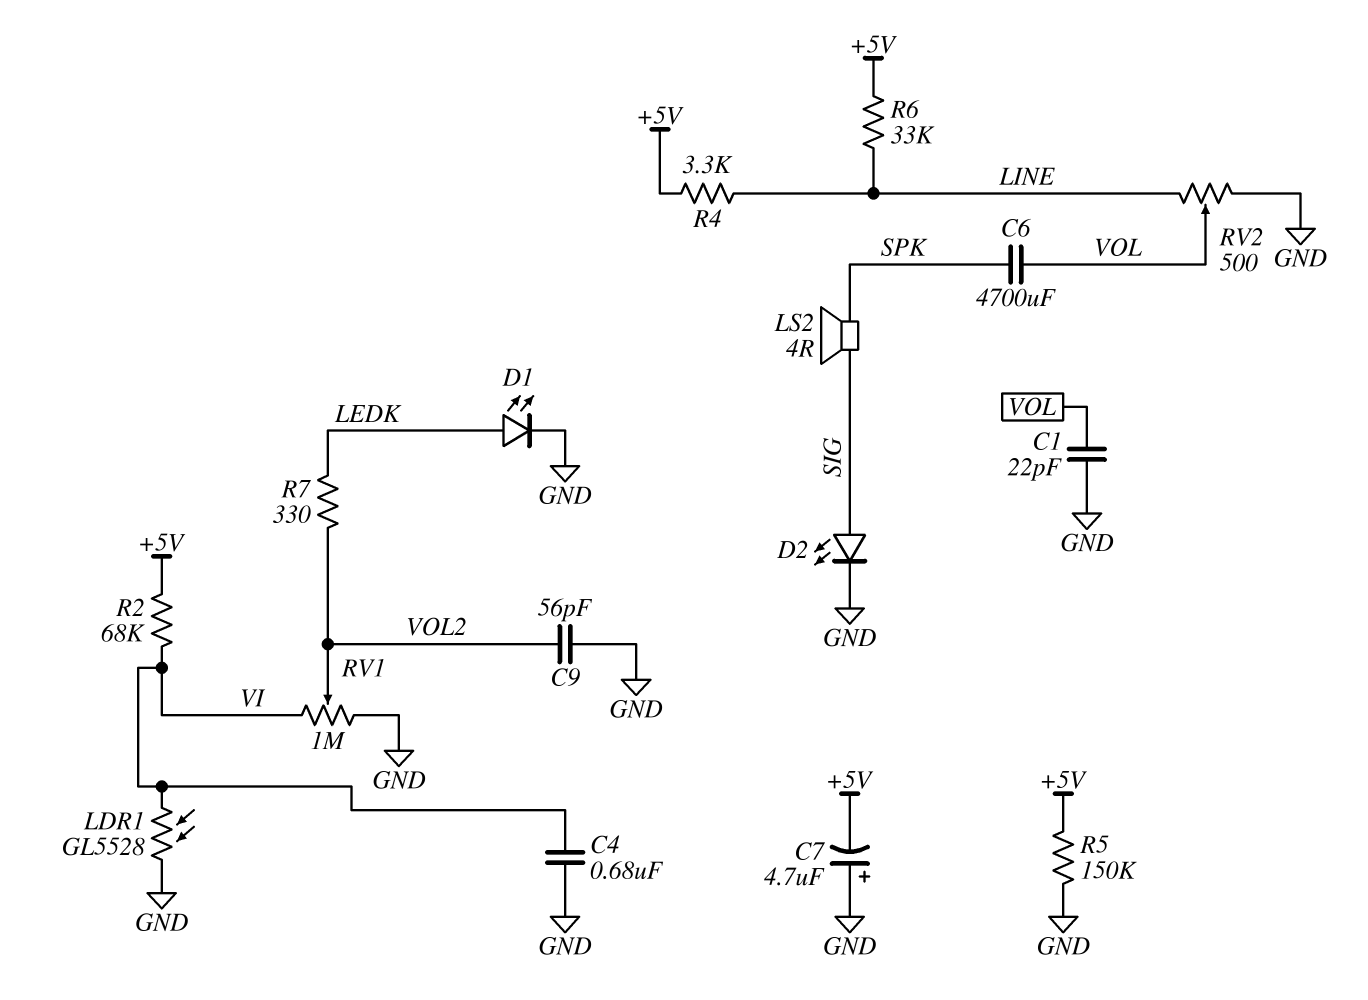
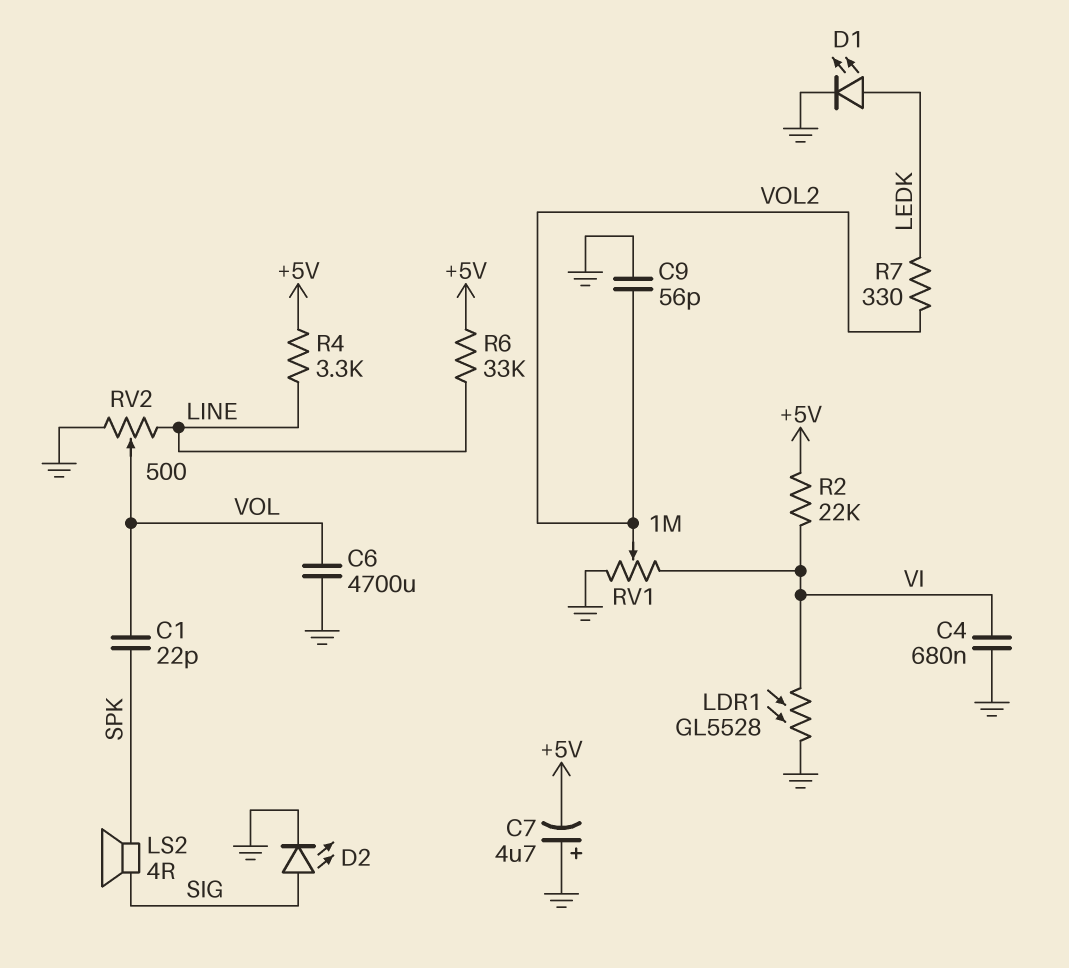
C1: 22pF (GND, VOL) -> 22pF (SPK, VOL)
C6: 4700uF (SPK, VOL) -> 4700uF (GND, VOL)
R2: 68k (+5V, VI) -> 22k (+5V, VI)
R5: 150k (+5V, GND) -> none

